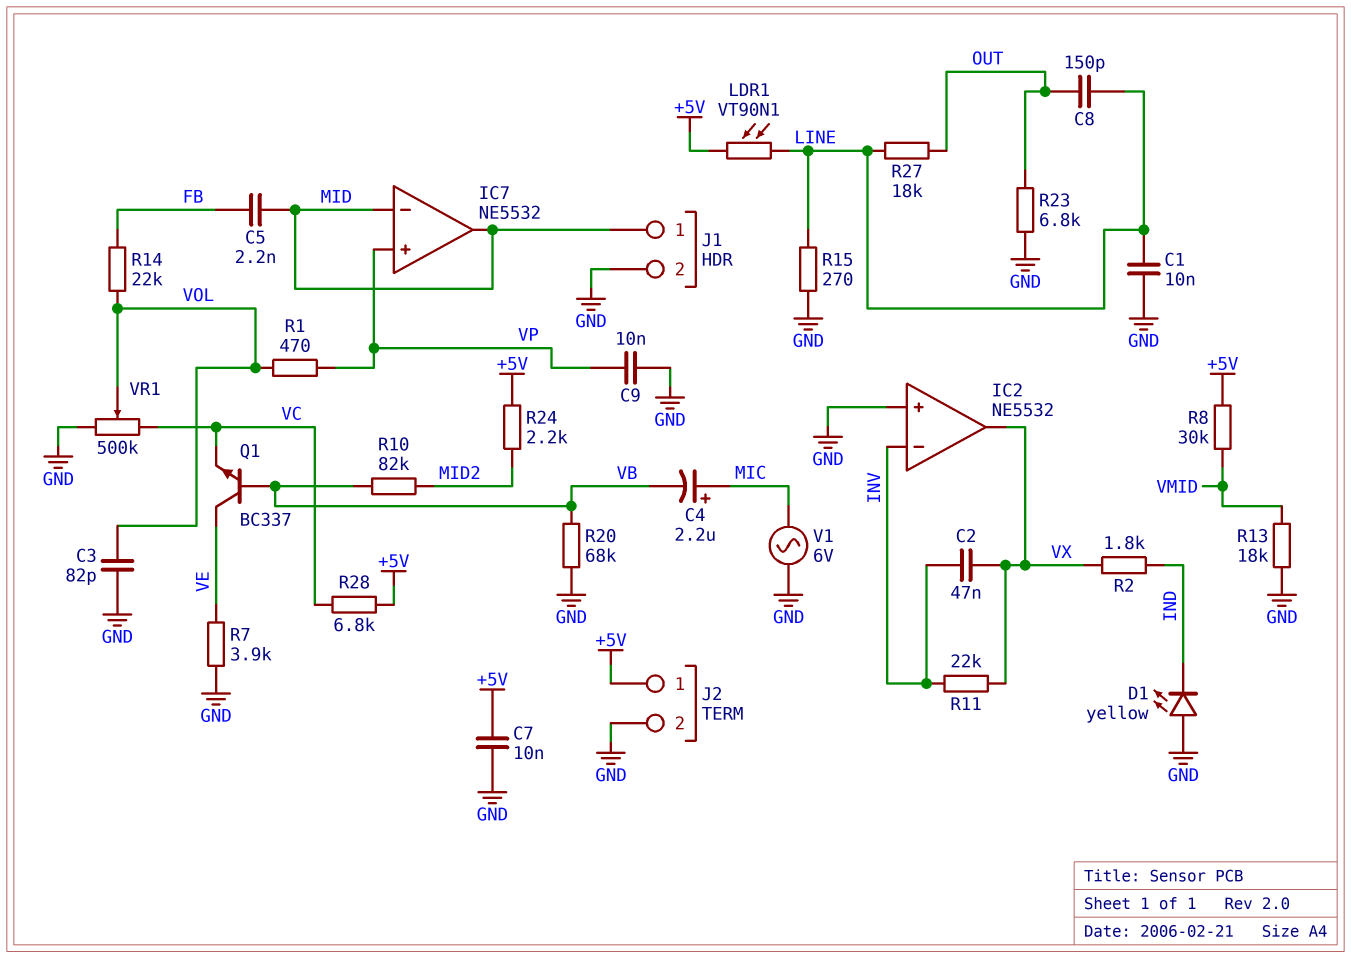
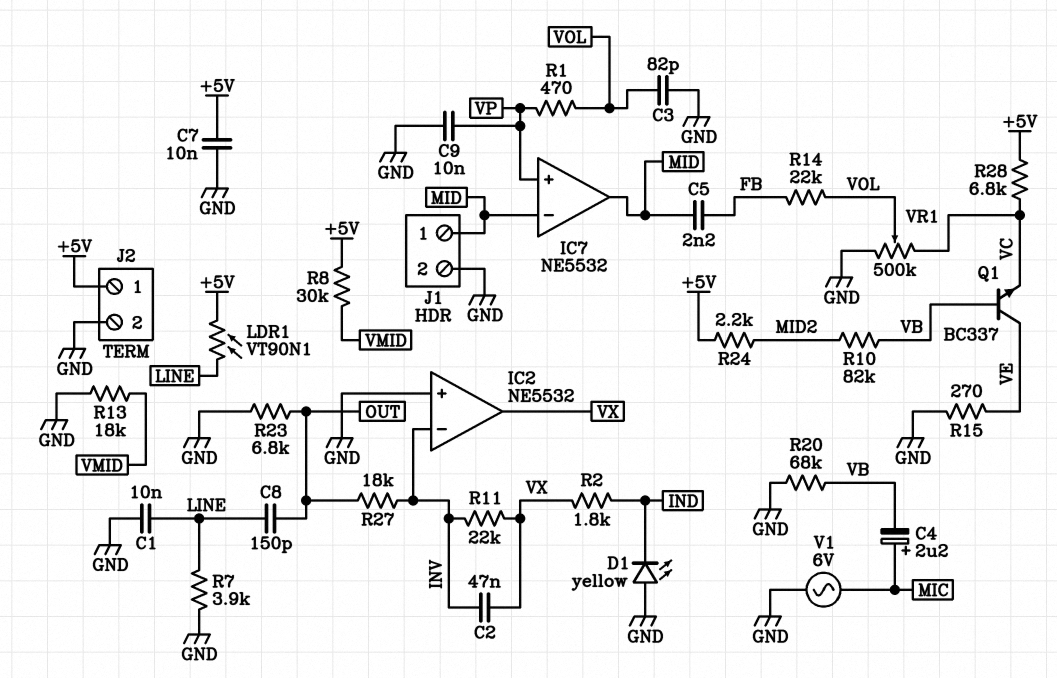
R7: 3.9k (GND, VE) -> 3.9k (GND, LINE)
R15: 270 (GND, LINE) -> 270 (GND, VE)
R27: 18k (LINE, OUT) -> 18k (INV, OUT)

